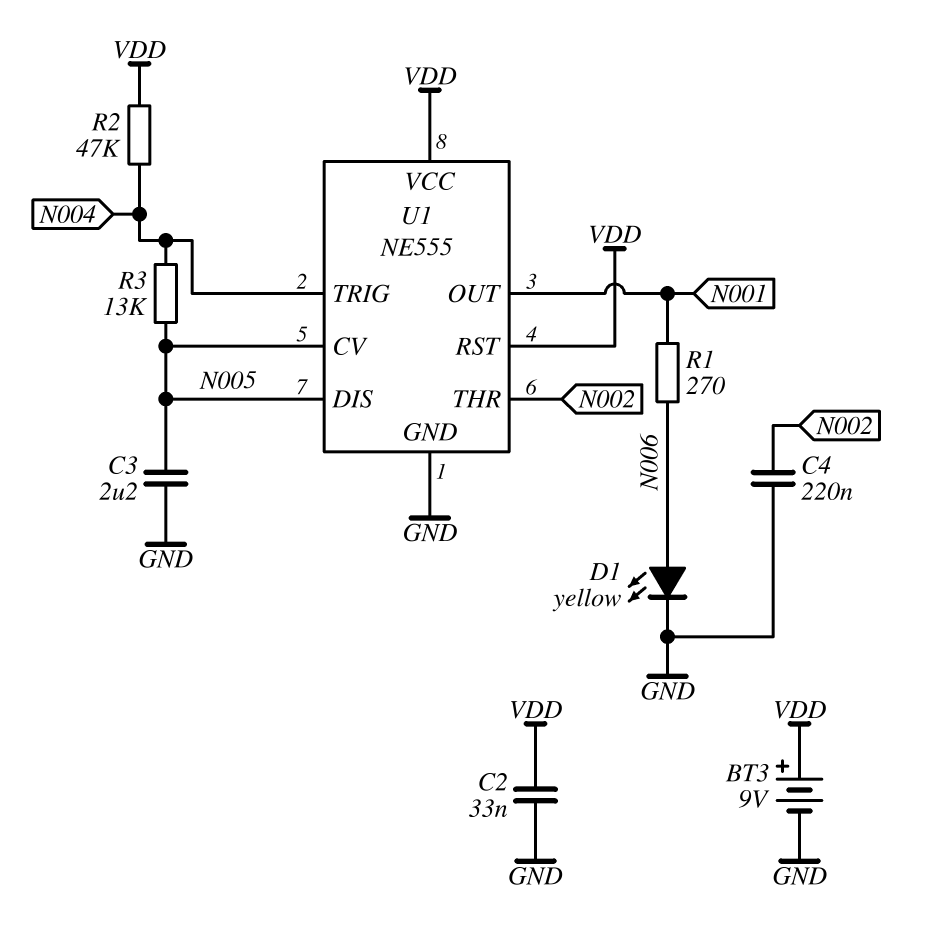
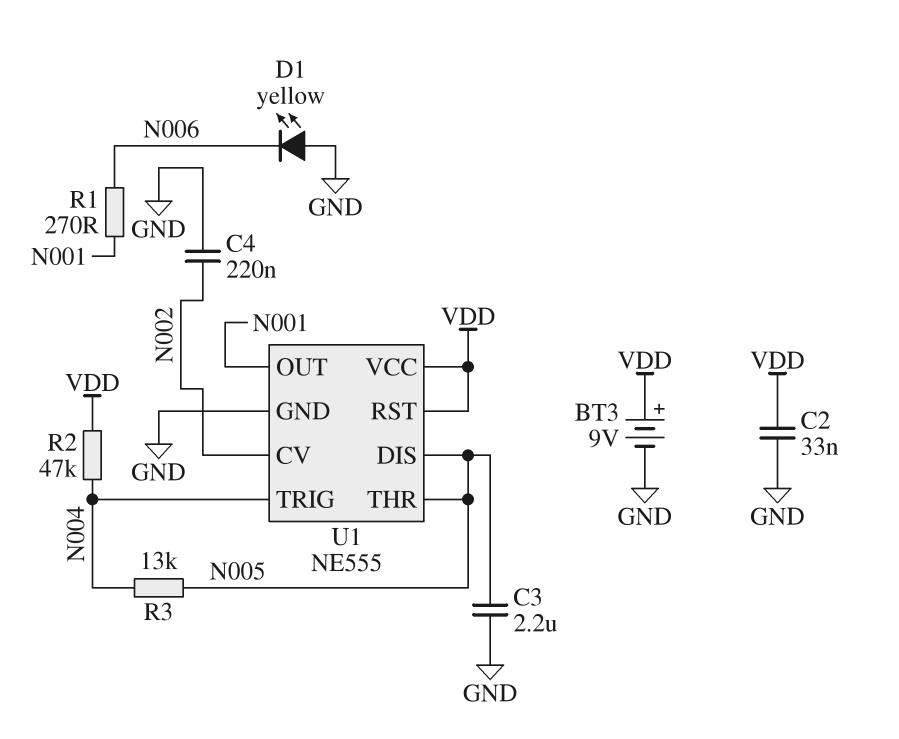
D1: LED yellow (A N006, K GND) -> LED yellow (A GND, K N006)
U1 pin CV: N005 -> N002
U1 pin THR: N002 -> N005

